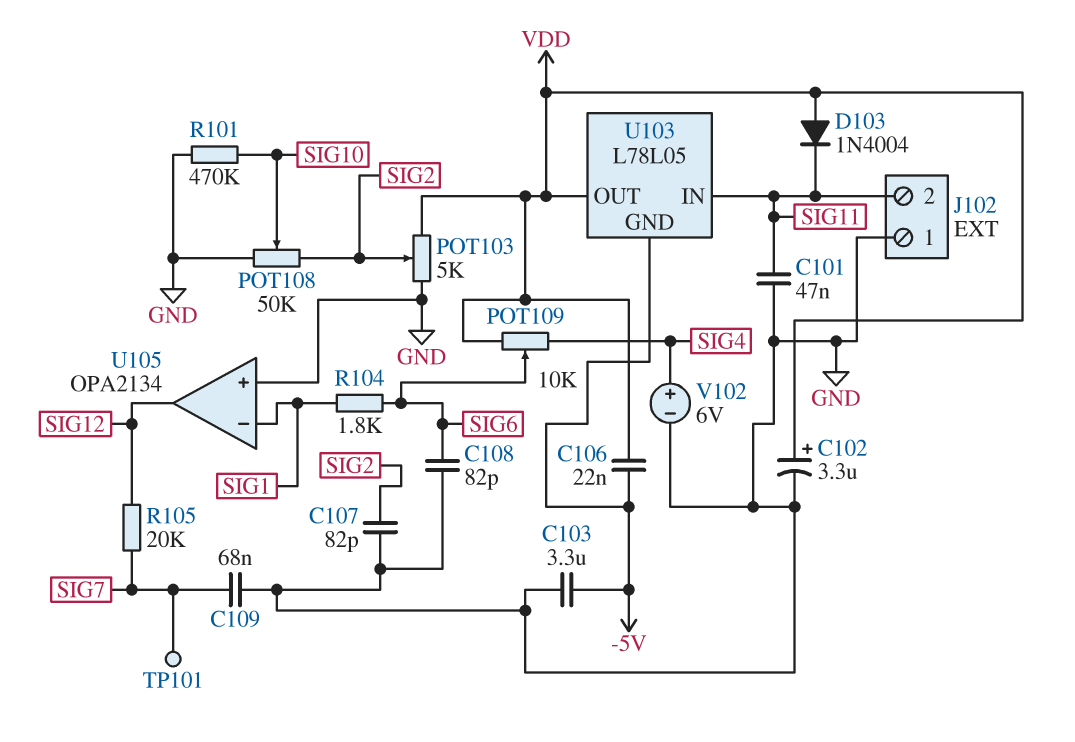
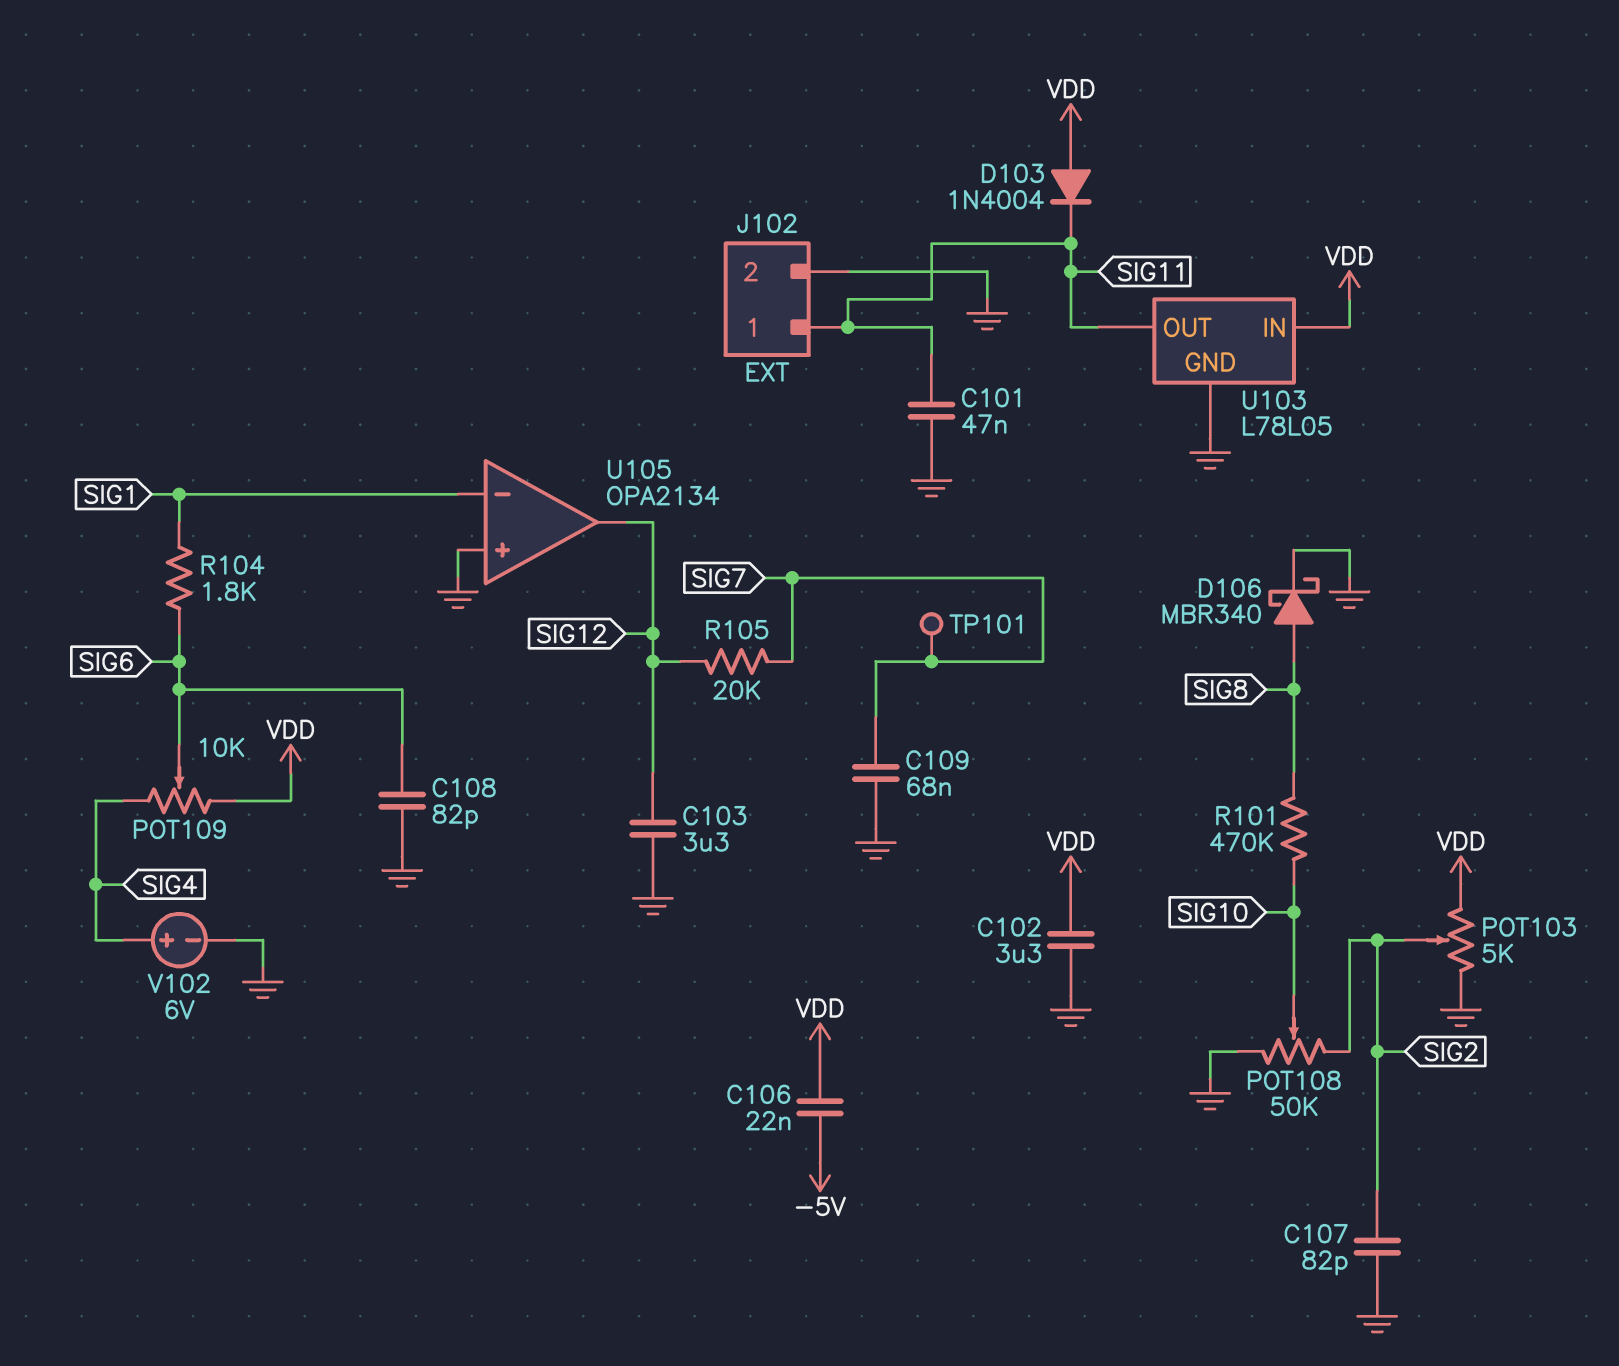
C102: 3.3uF (plus VDD, minus GND) -> 3.3uF (GND, VDD)
C103: 3.3uF (-5V, GND) -> 3.3uF (GND, SIG12)
D106: none -> schottky MBR340 (A SIG8, K GND)
J102 pin 1: GND -> SIG11
J102 pin 2: SIG11 -> GND
R101: 470k (GND, SIG10) -> 470k (SIG8, SIG10)
U103 pin GND: -5V -> GND
U103 pin IN: SIG11 -> VDD
U103 pin OUT: VDD -> SIG11

